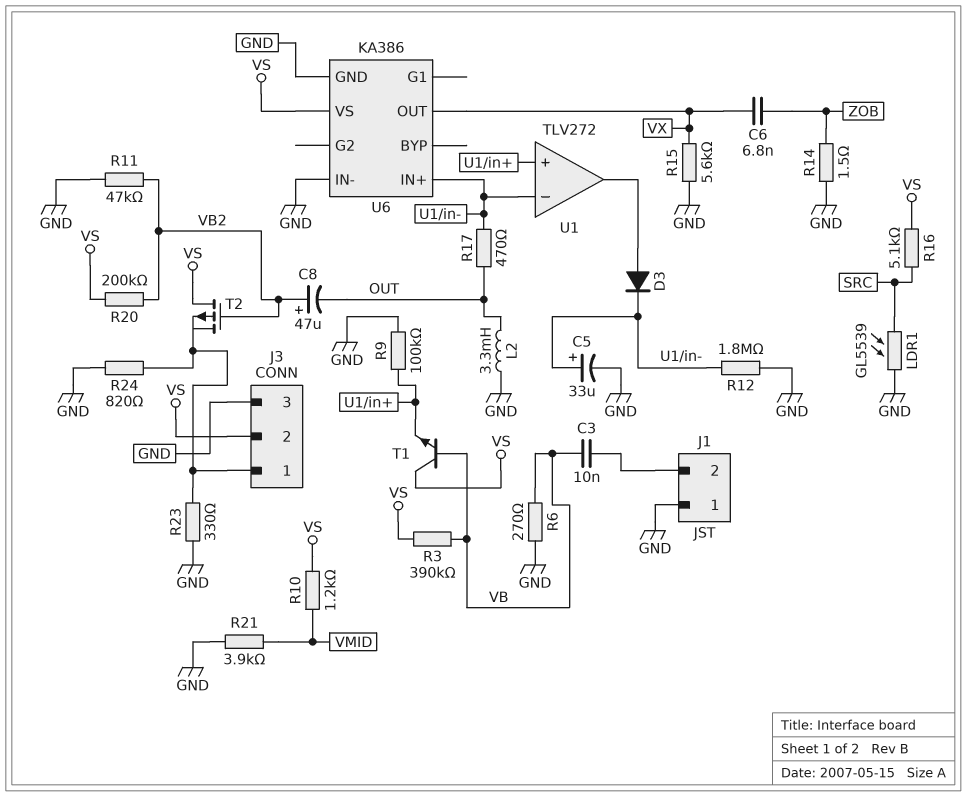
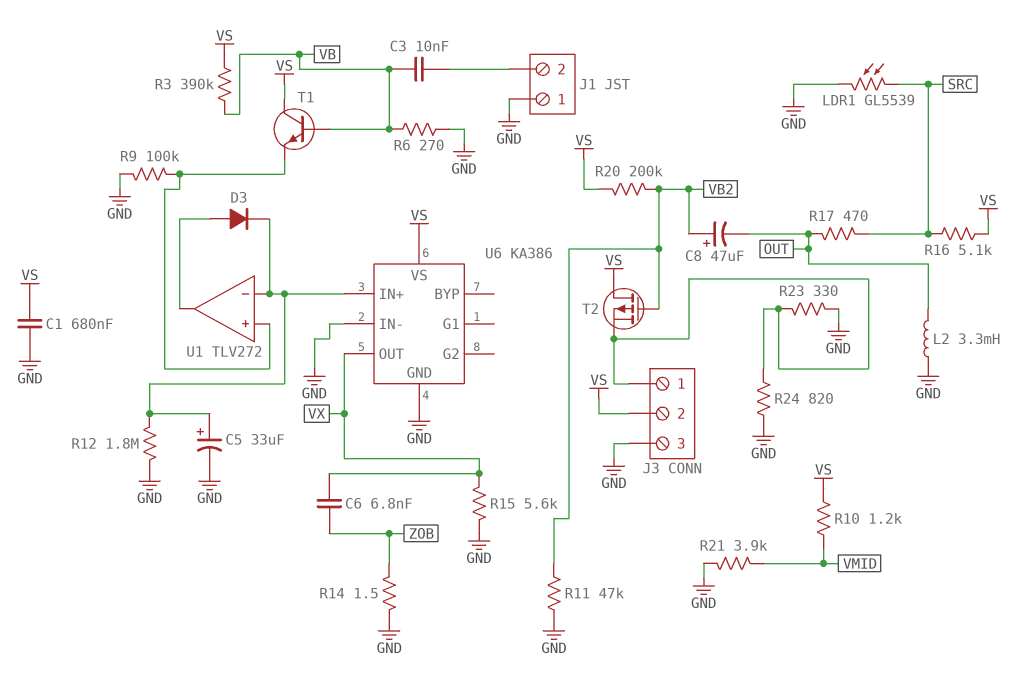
C1: none -> 680nF (GND, VS)
R17: 470 (OUT, U1/in-) -> 470 (OUT, SRC)

